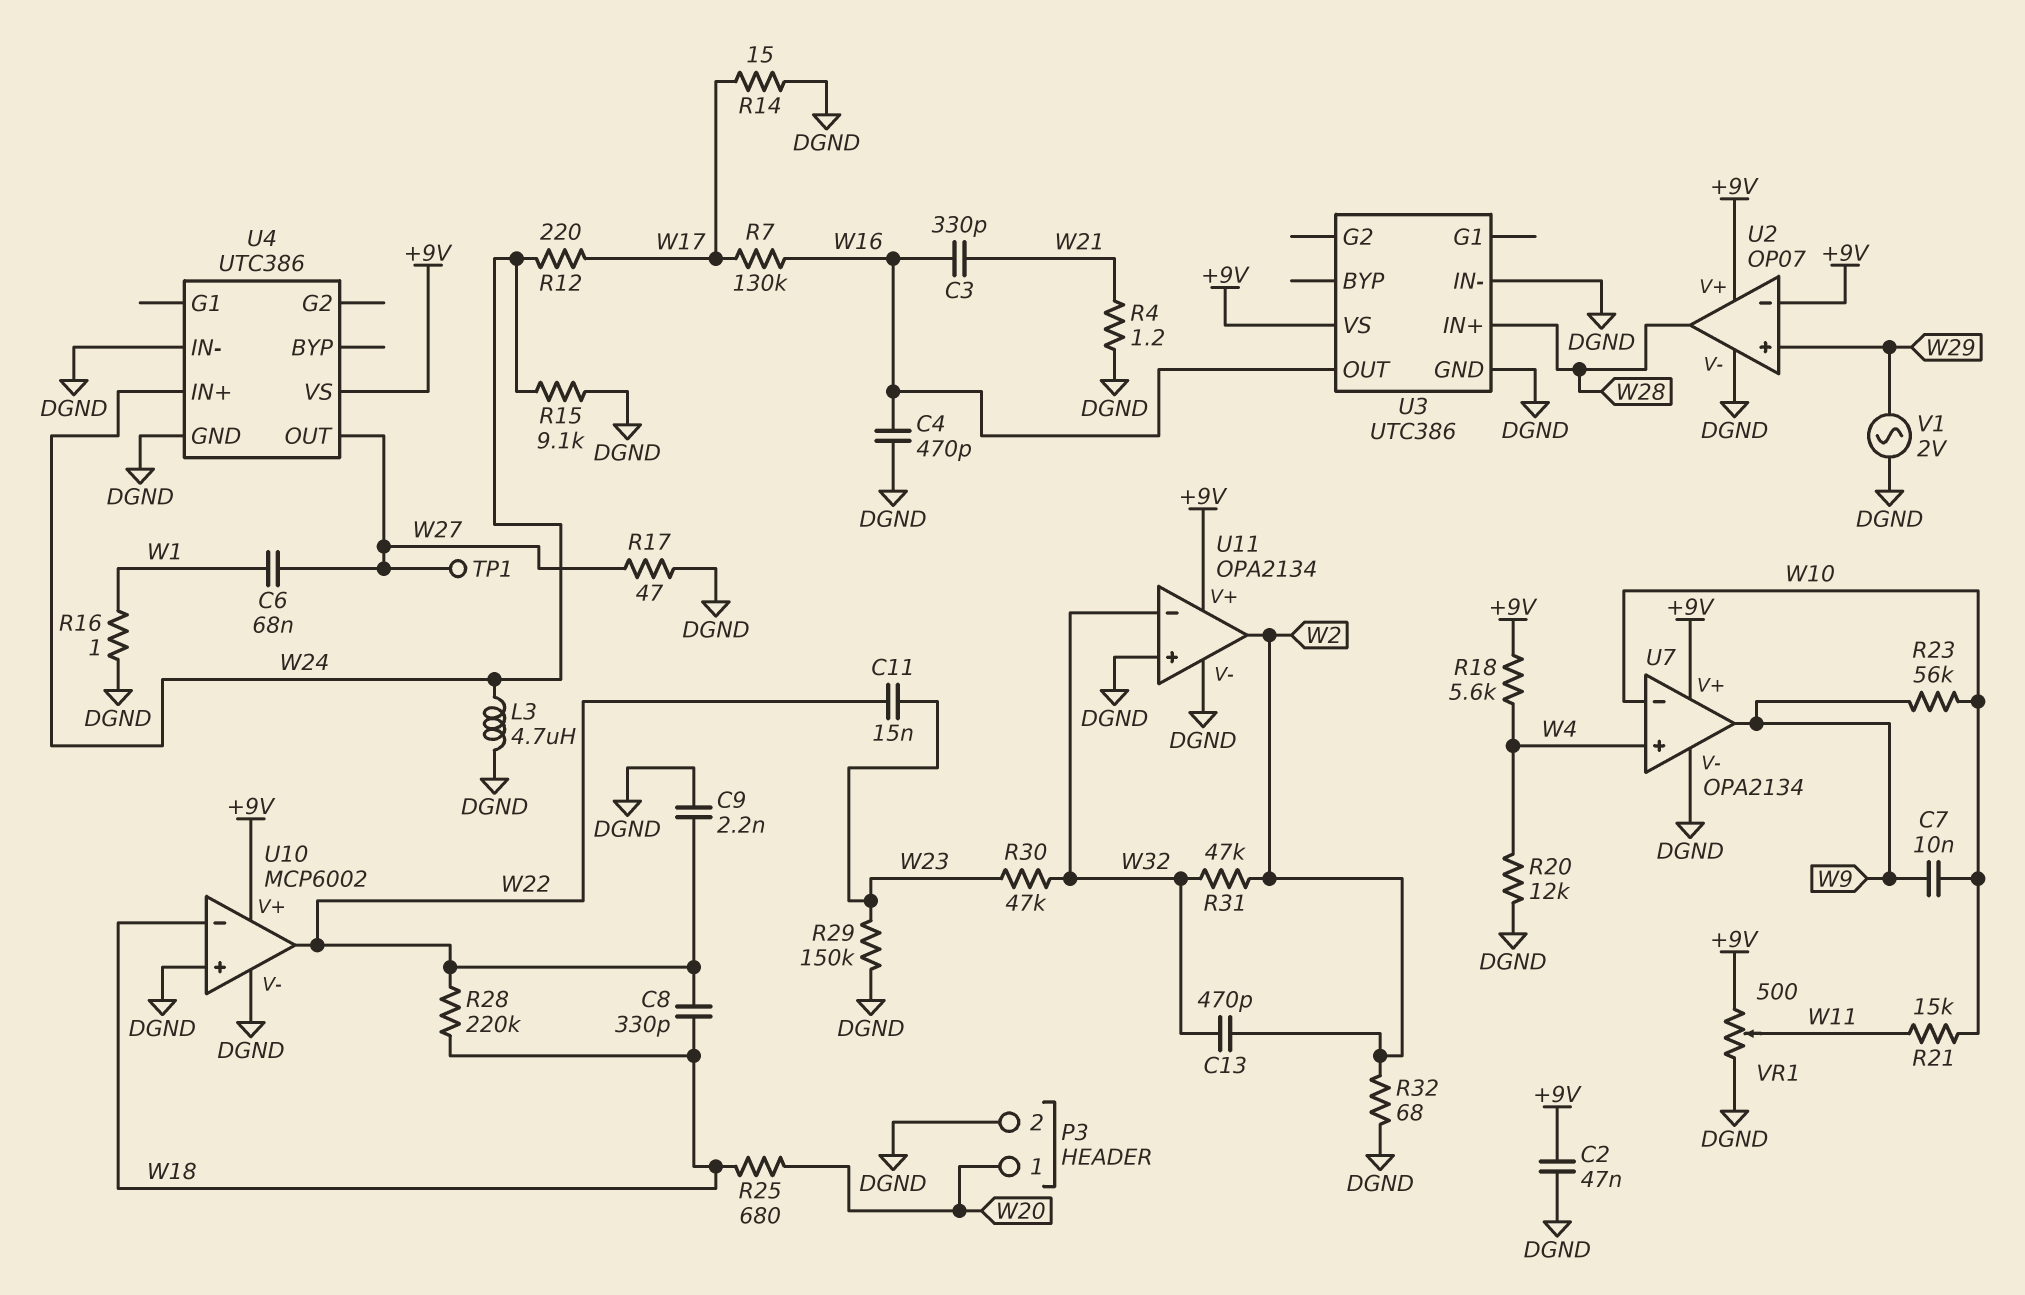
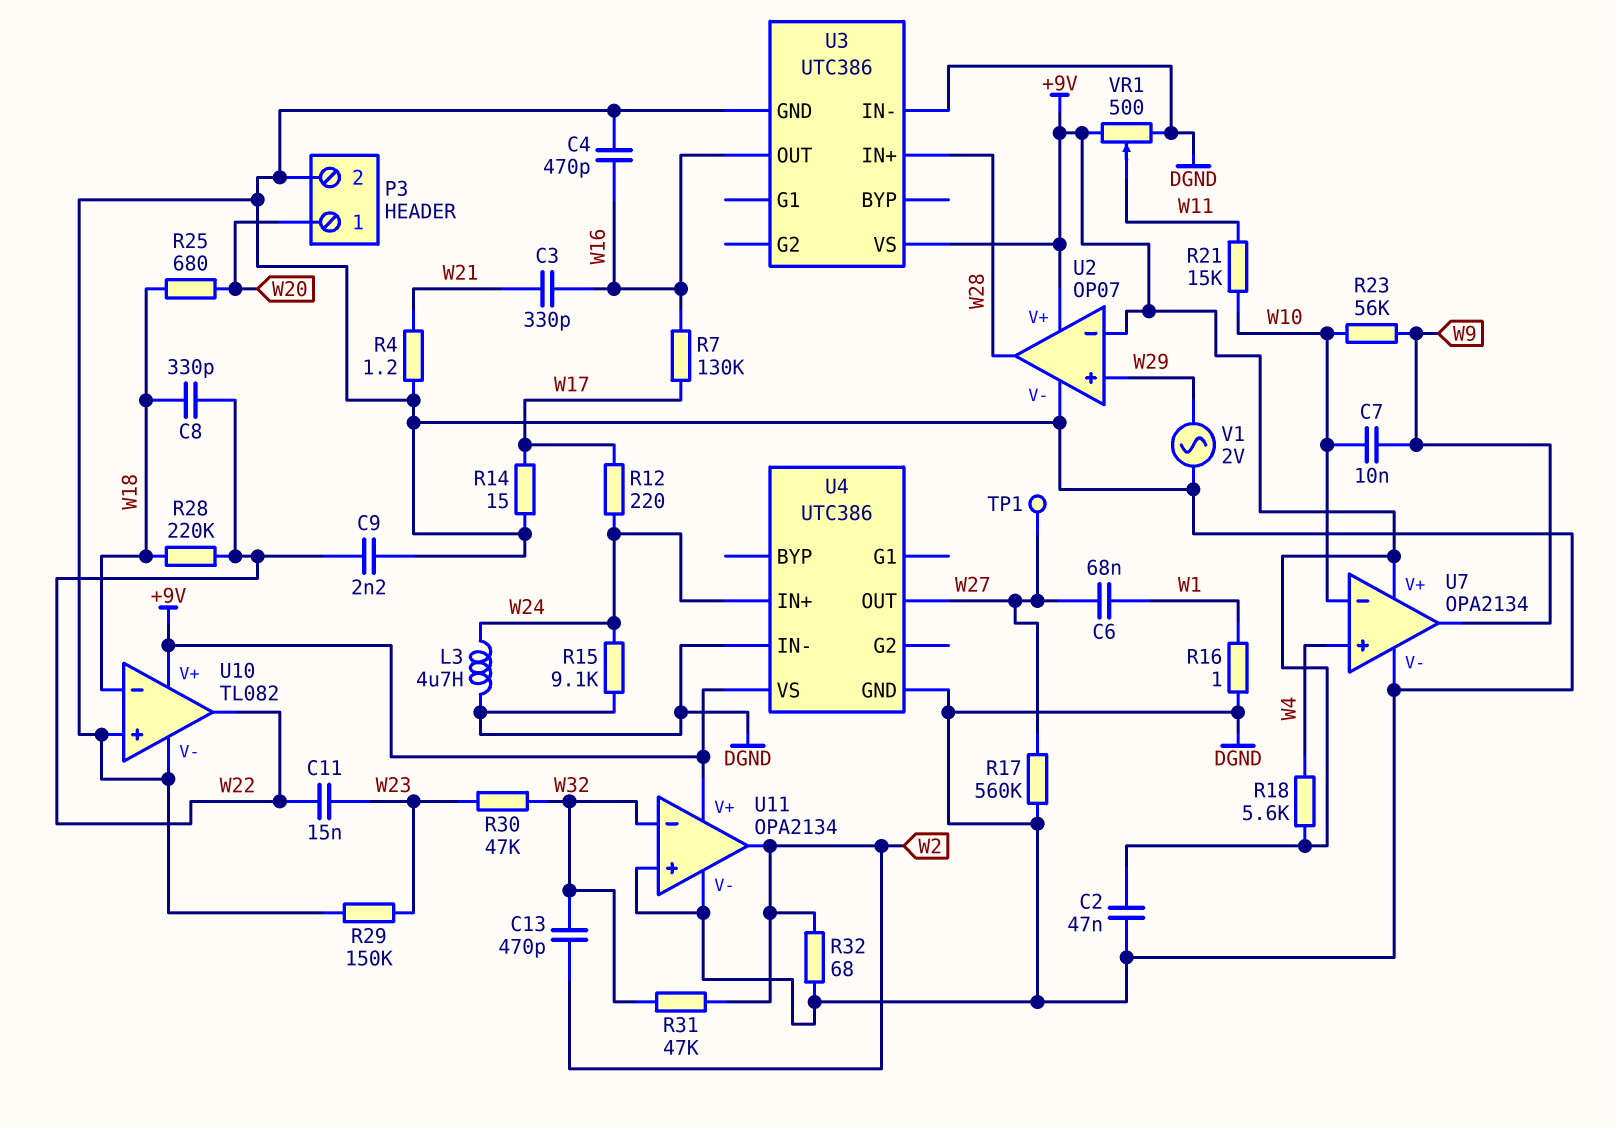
R17: 47 (DGND, W27) -> 560k (DGND, W27)
R20: 12k (DGND, W4) -> none
U10: MCP6002 -> TL082

